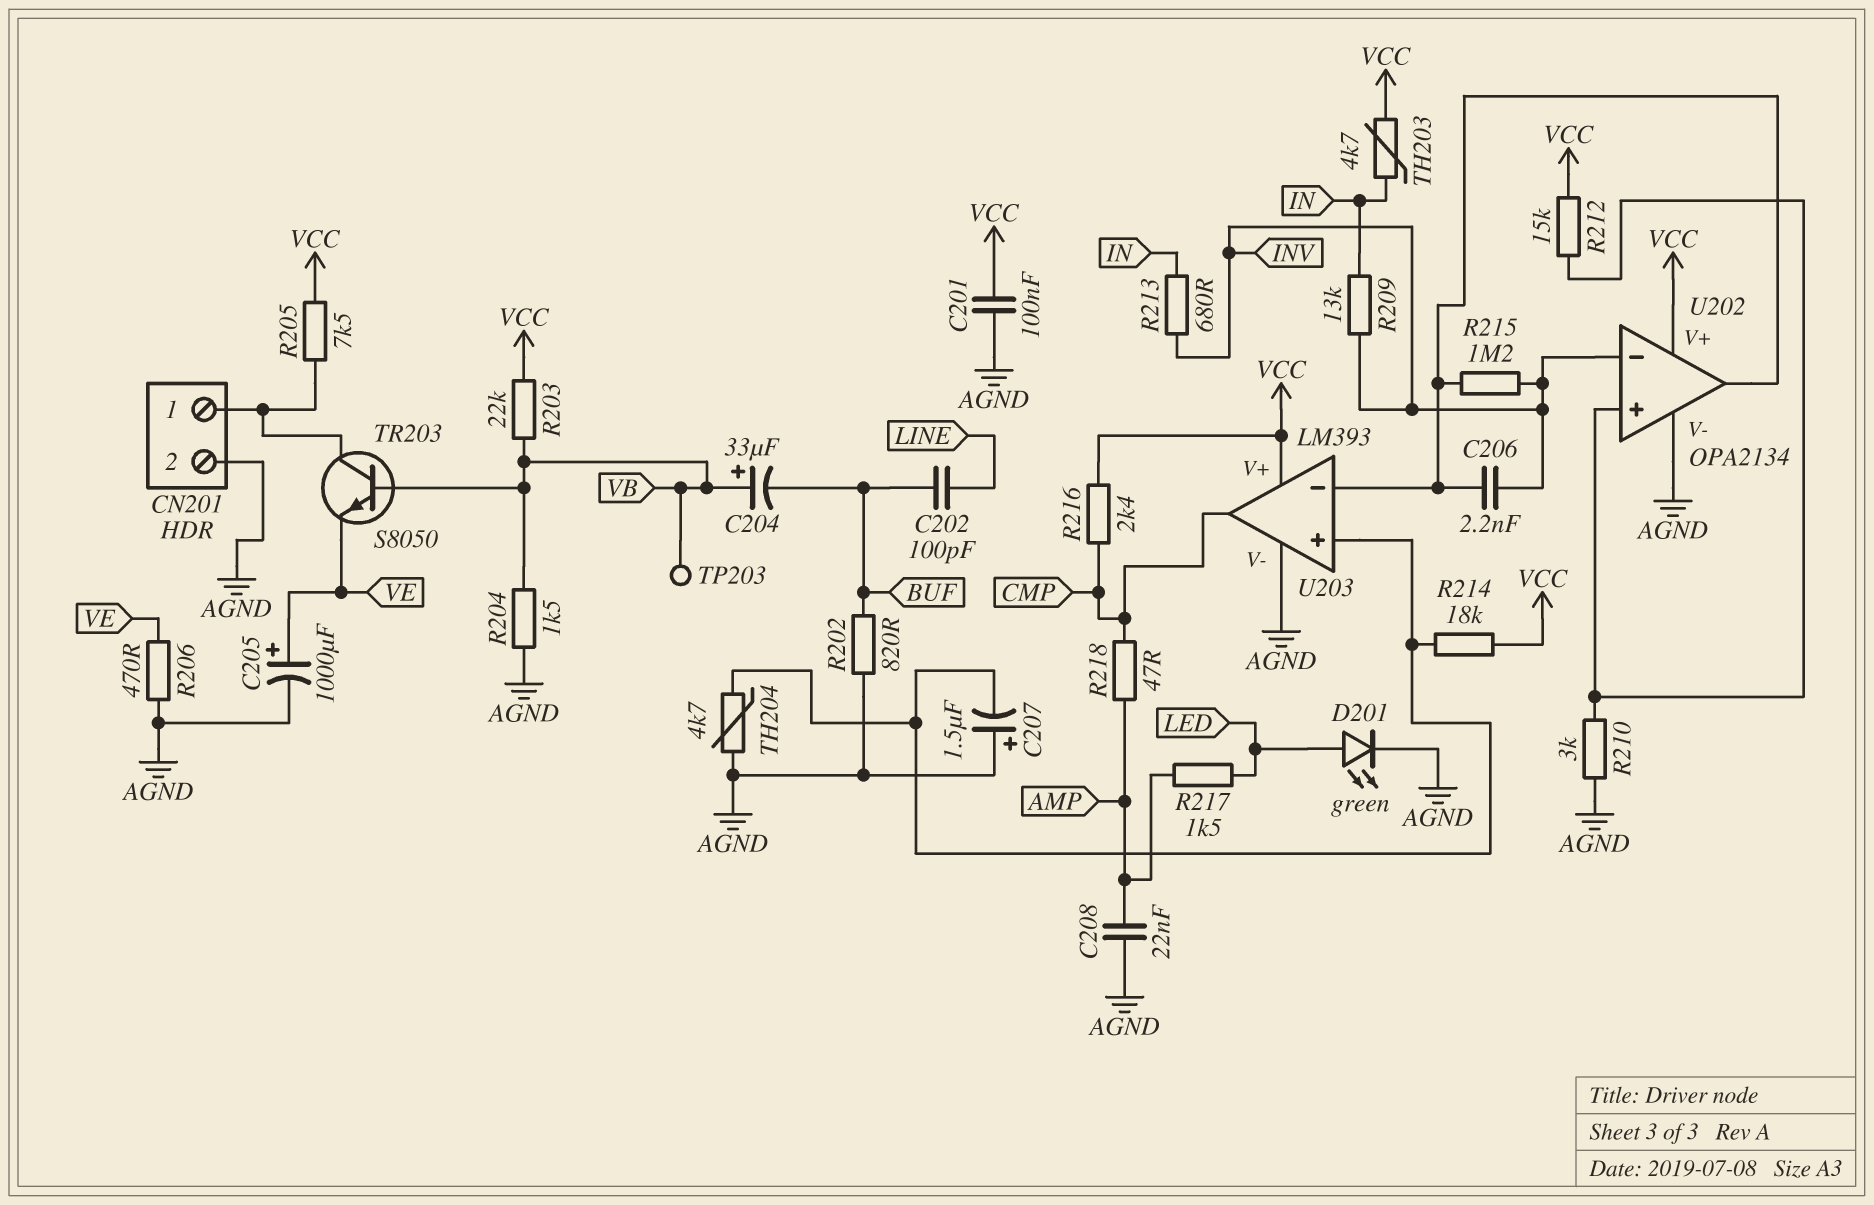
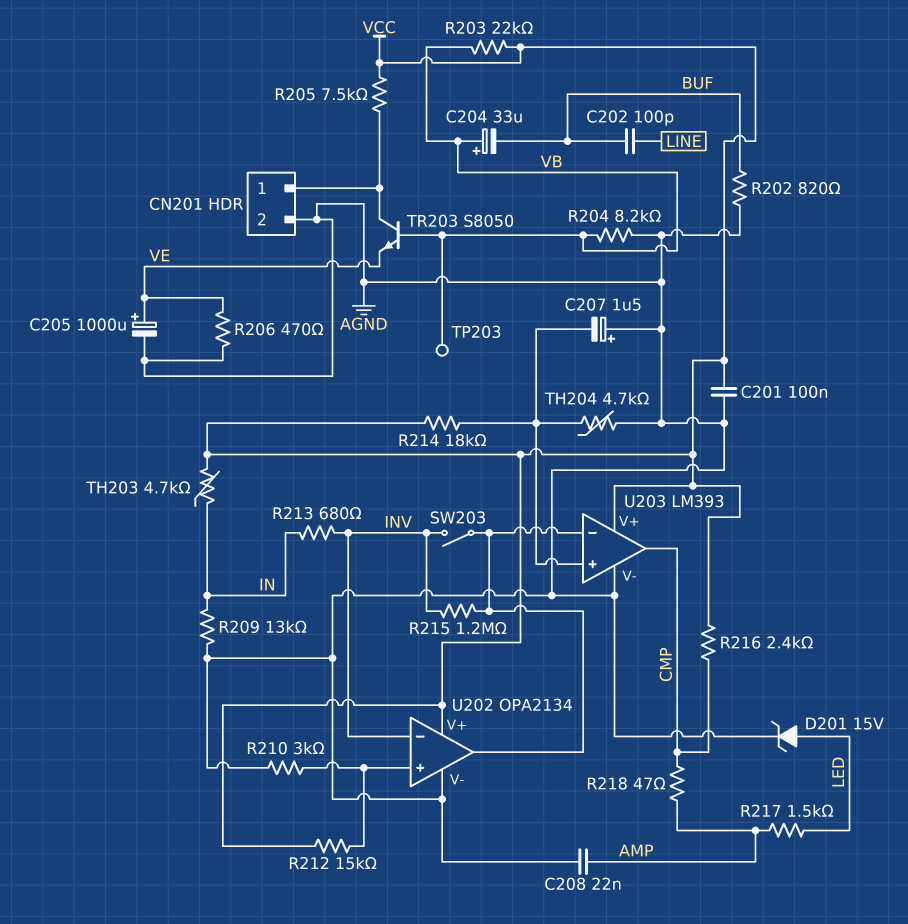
C206: 2.2nF (INV, U202/out) -> none
D201: LED green (A LED, K AGND) -> zener 15V (A LED, K AGND)
R204: 1.5k (AGND, VB) -> 8.2k (AGND, VB)
R209: 13k (IN, INV) -> 13k (AGND, IN)
SW203: none -> switch (INV, U202/out)

